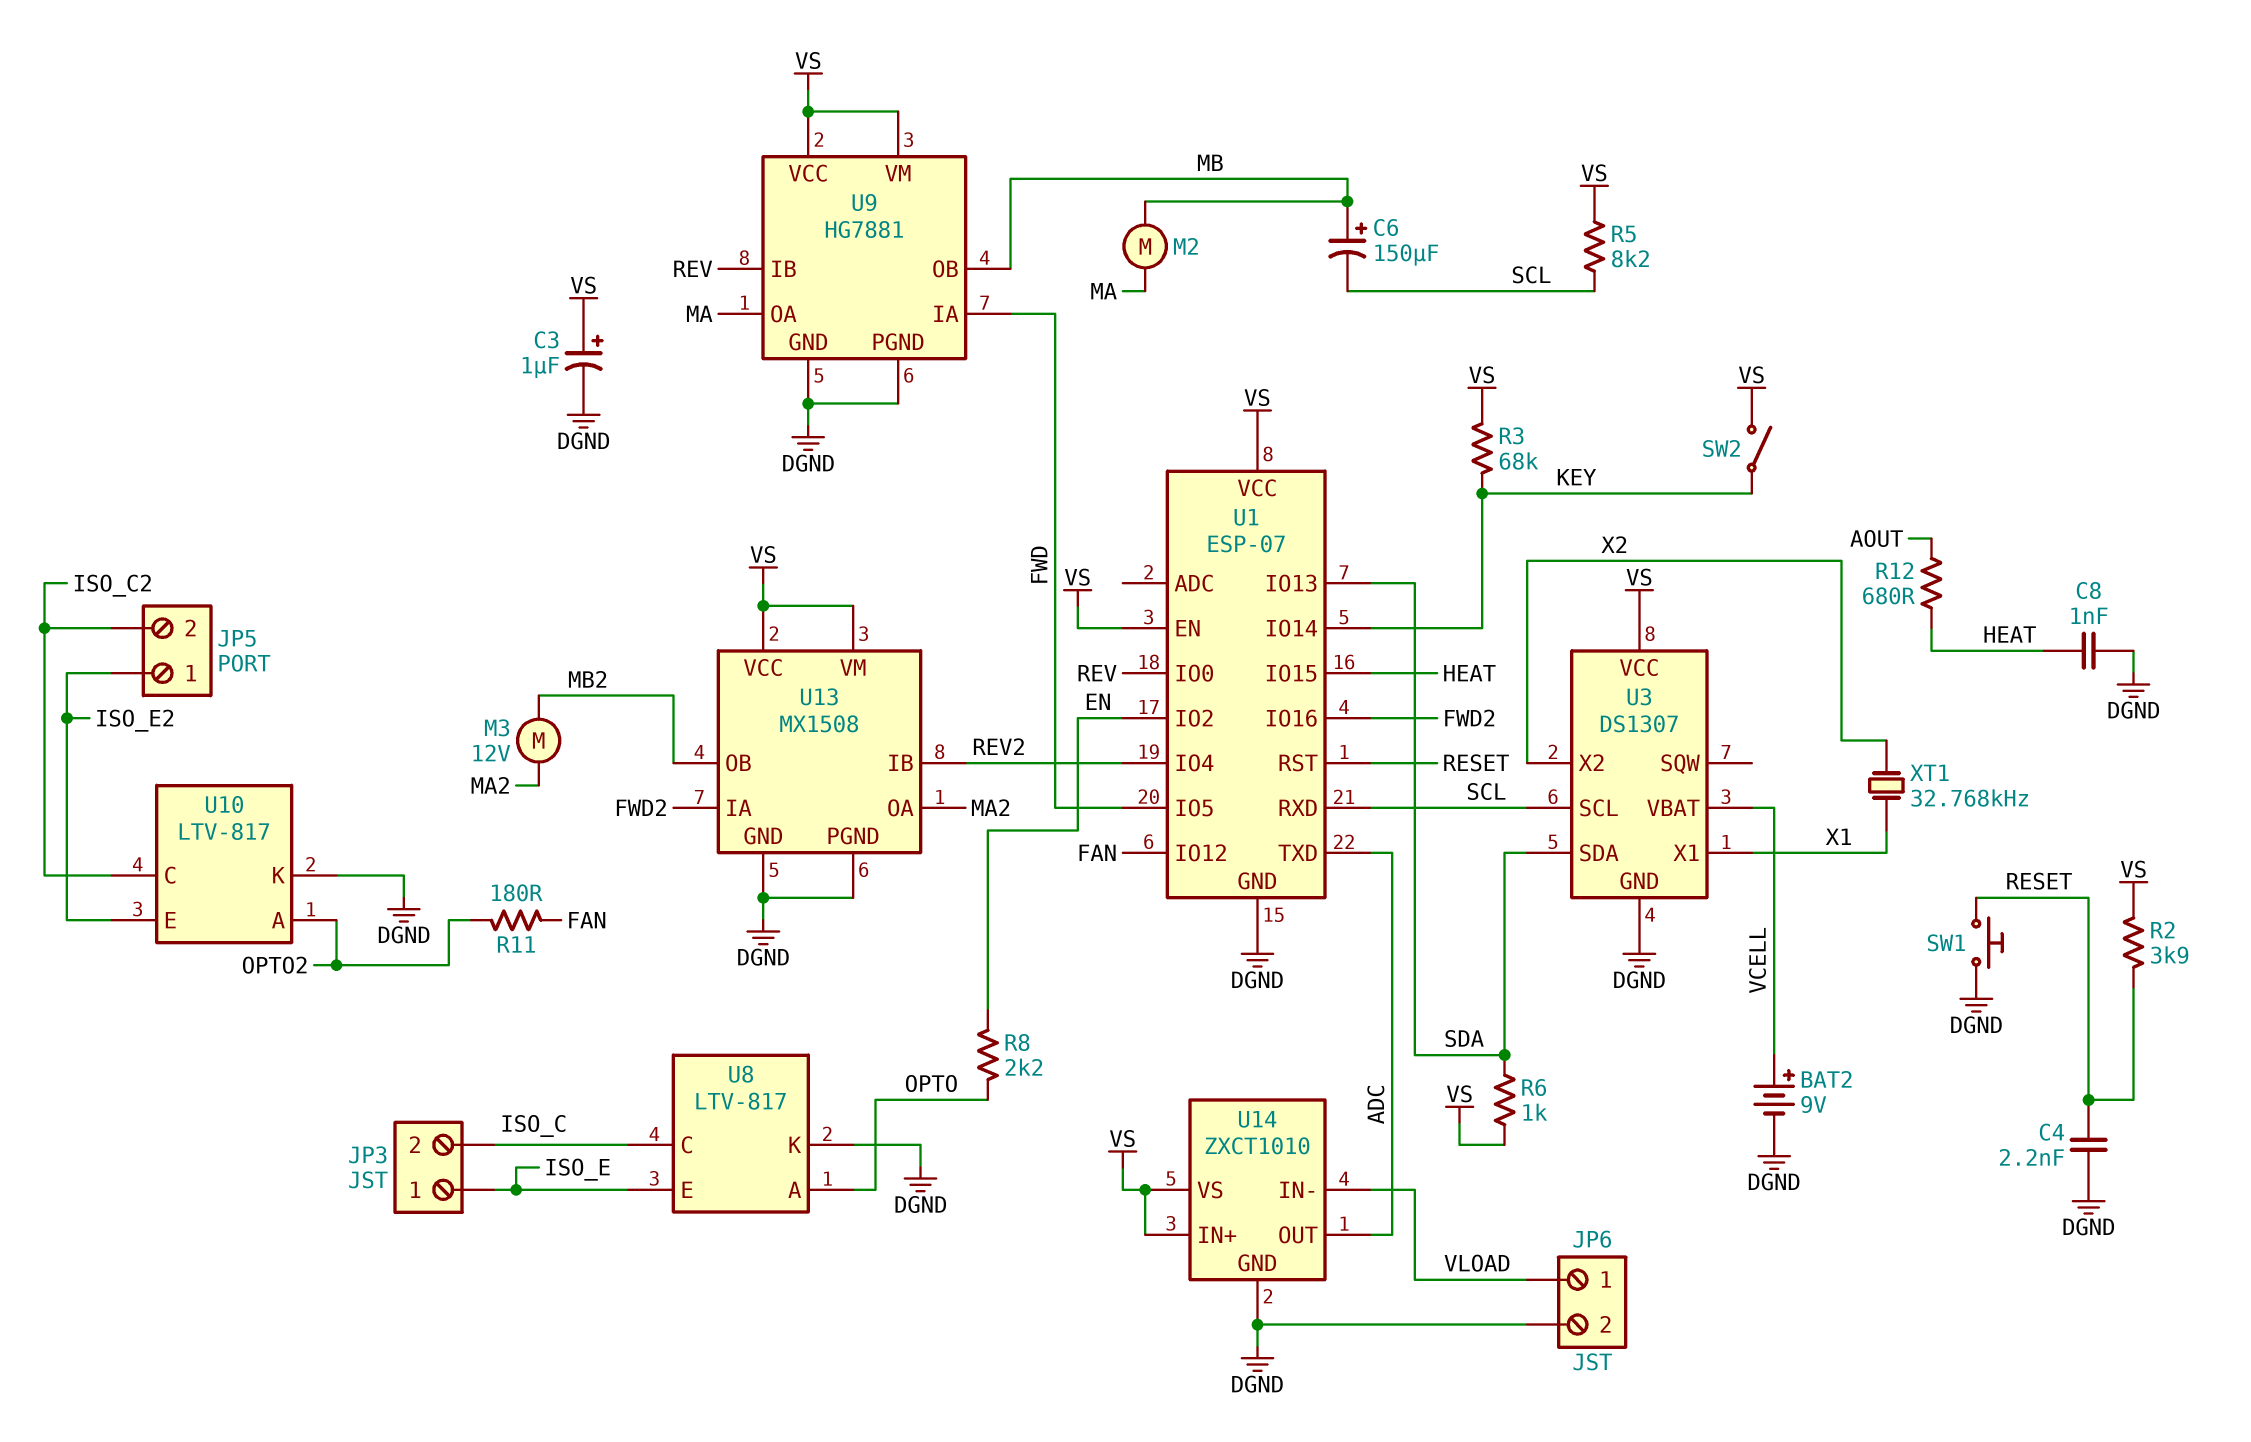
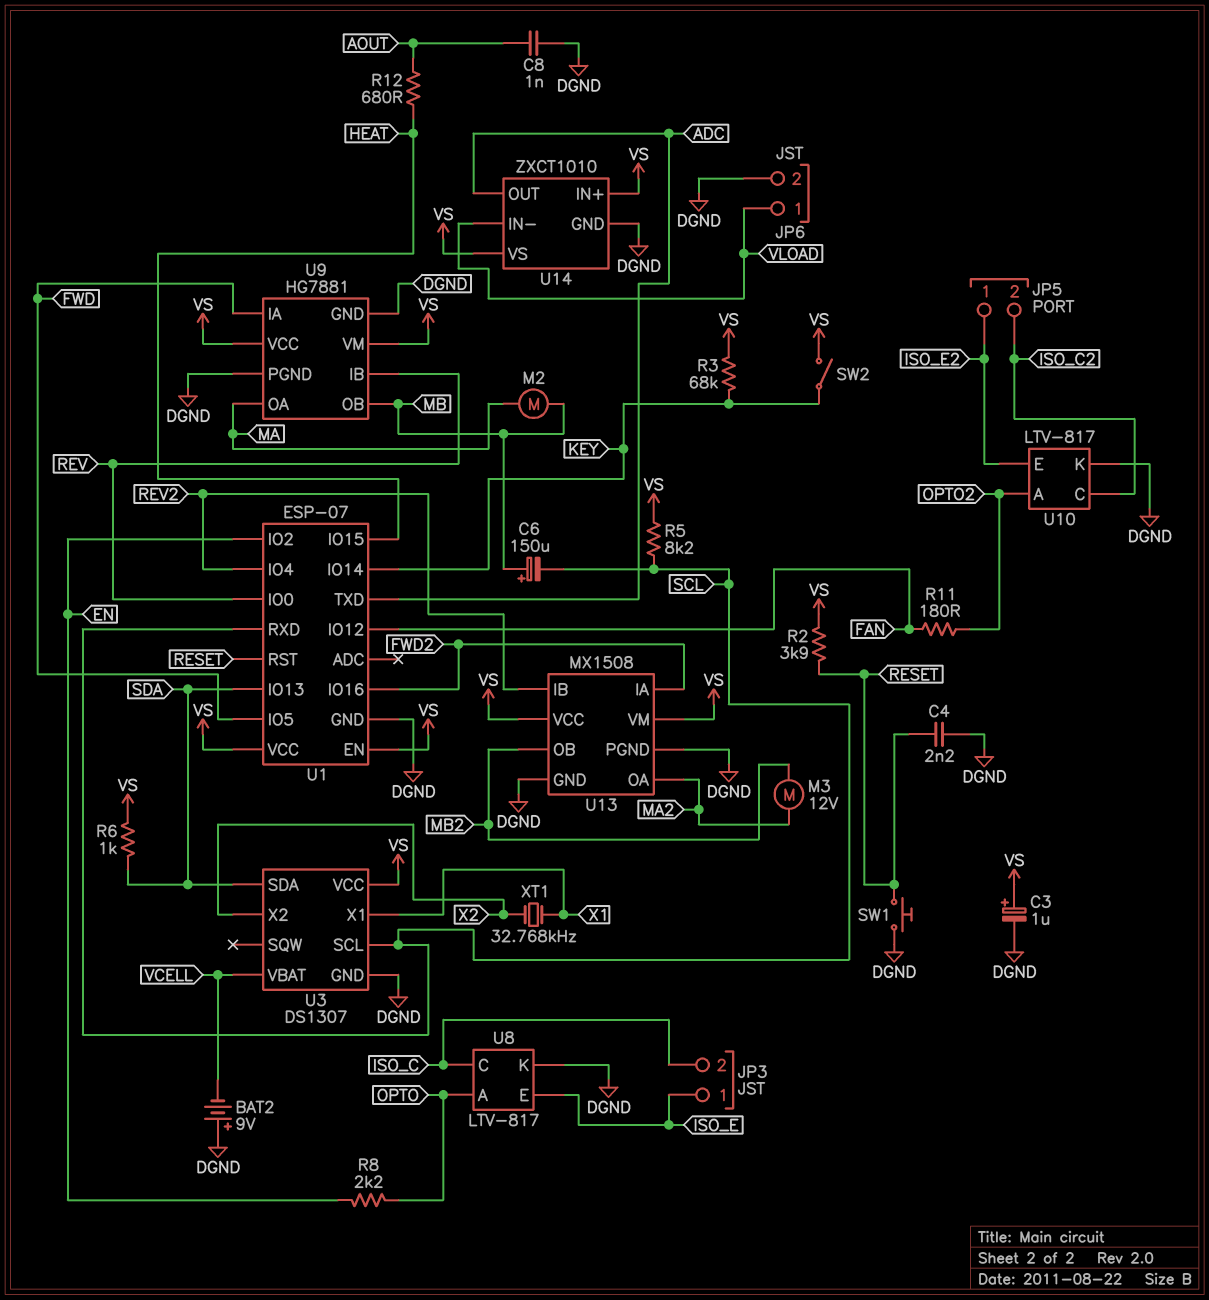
BAT2: 9V (plus VCELL, minus DGND) -> 9V (plus DGND, minus VCELL)
C8: 1nF (DGND, HEAT) -> 1nF (AOUT, DGND)

